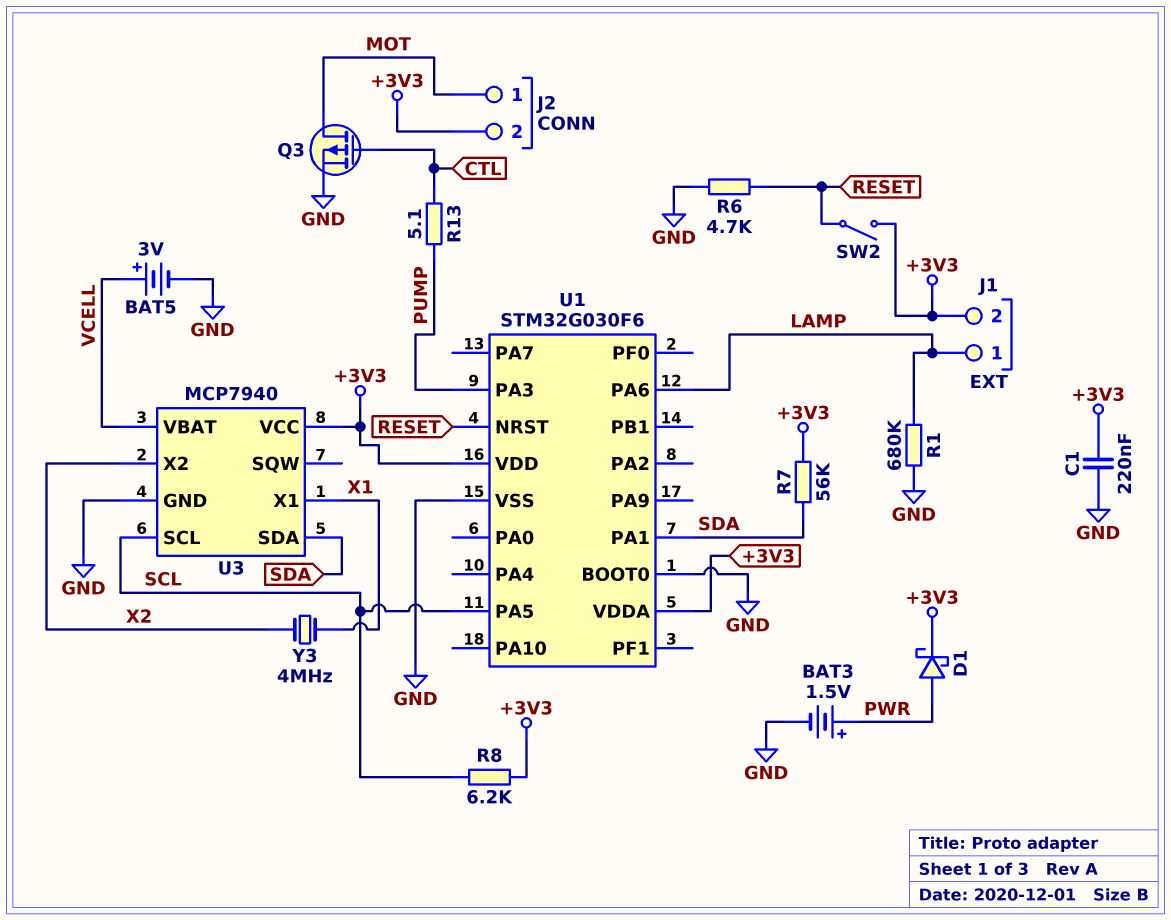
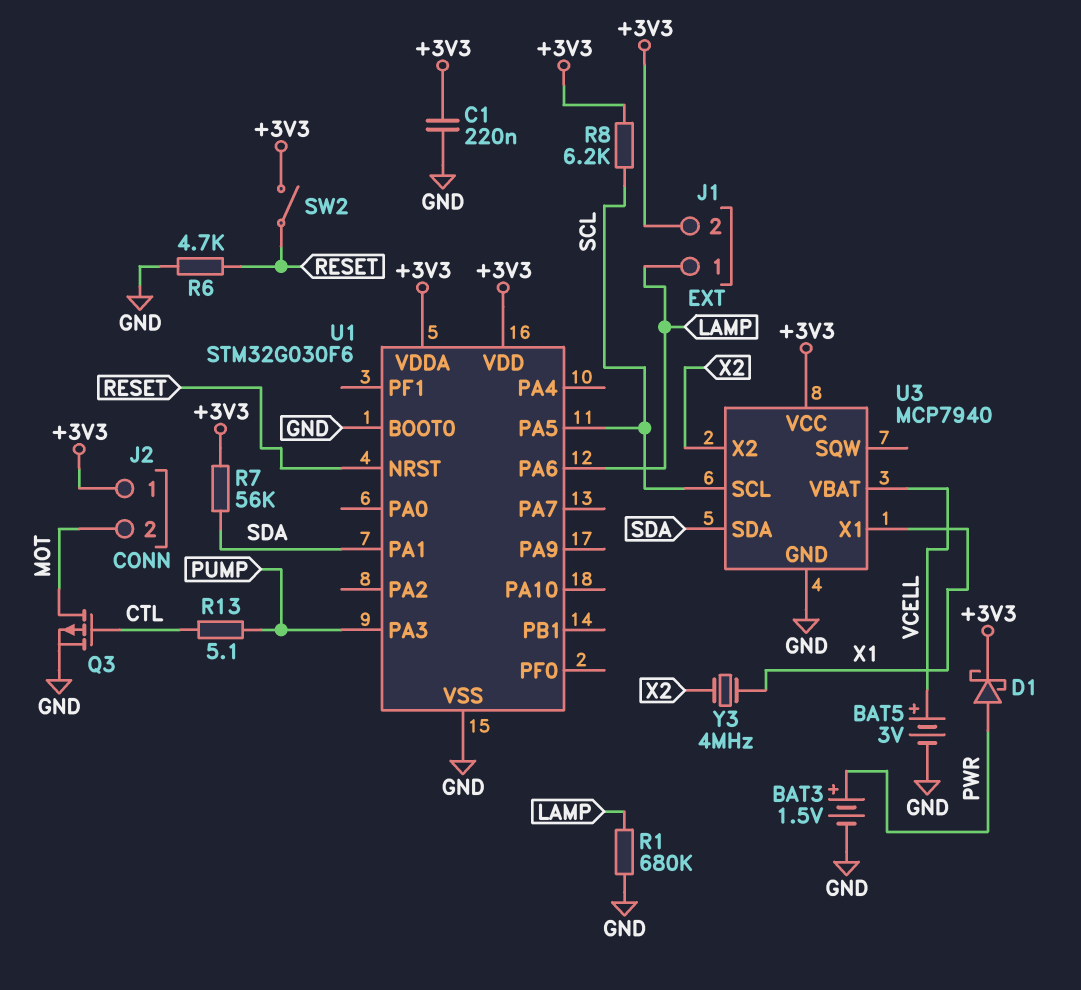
J2 pin 1: MOT -> +3V3
J2 pin 2: +3V3 -> MOT

